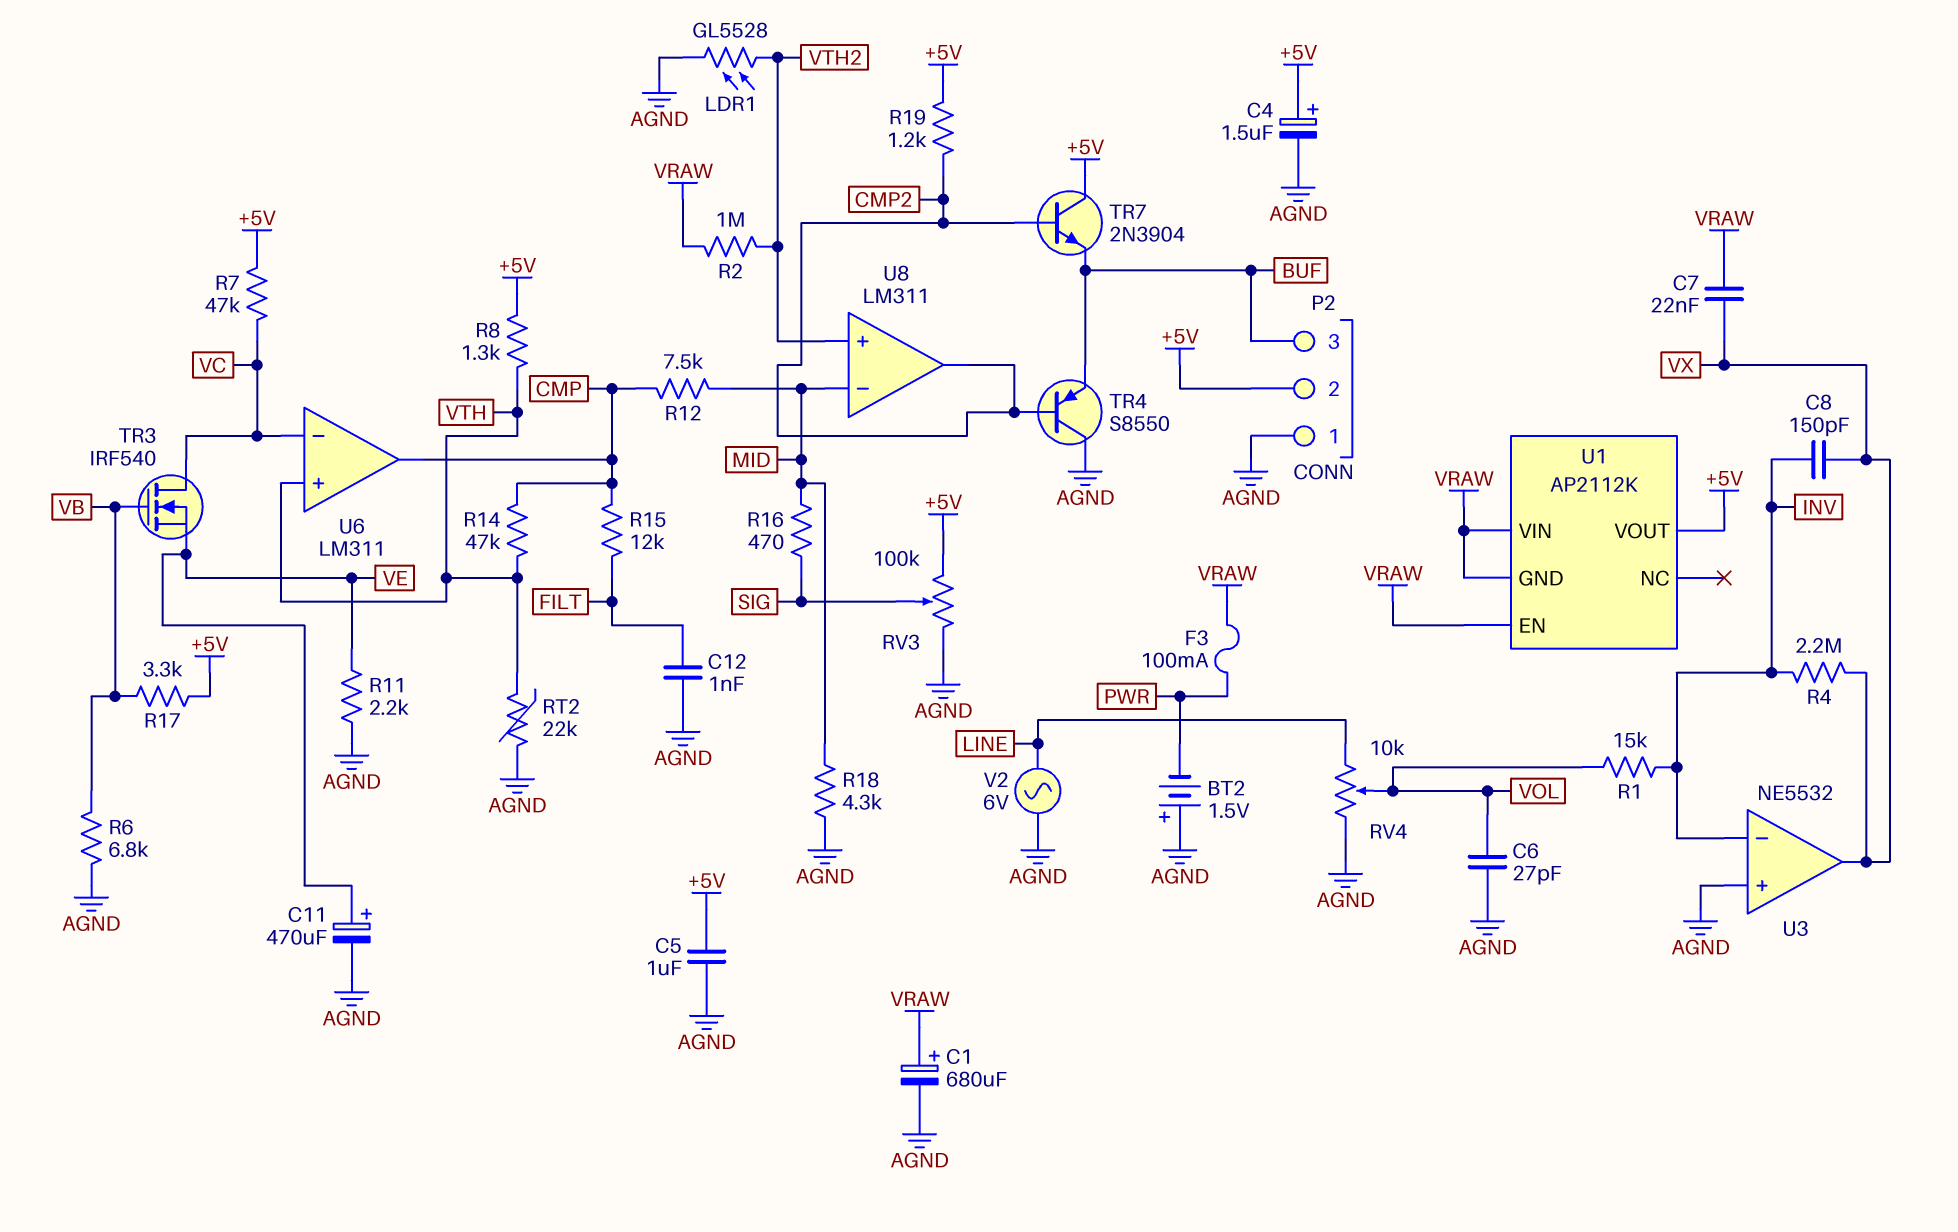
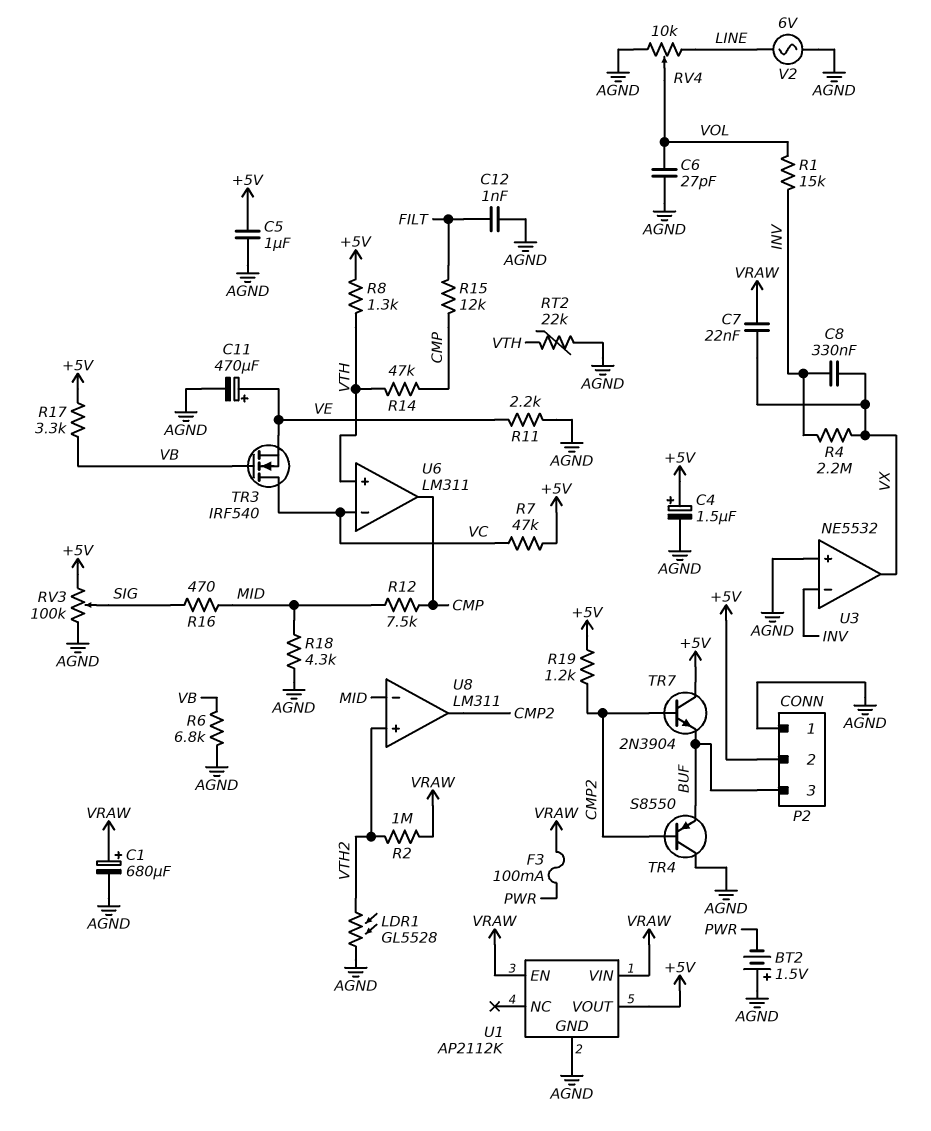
C8: 150pF (INV, VX) -> 330nF (INV, VX)
U1 pin GND: VRAW -> AGND

